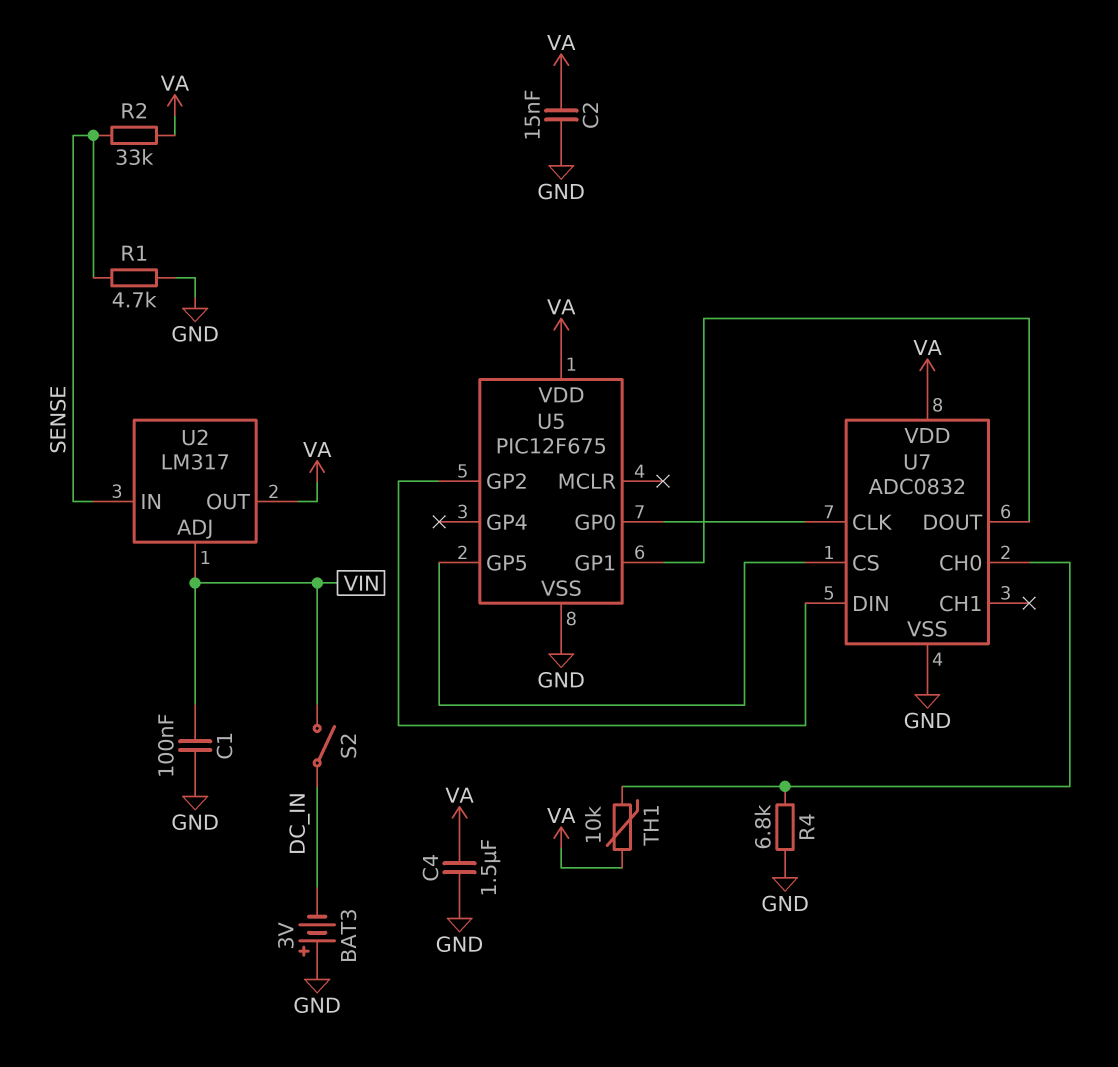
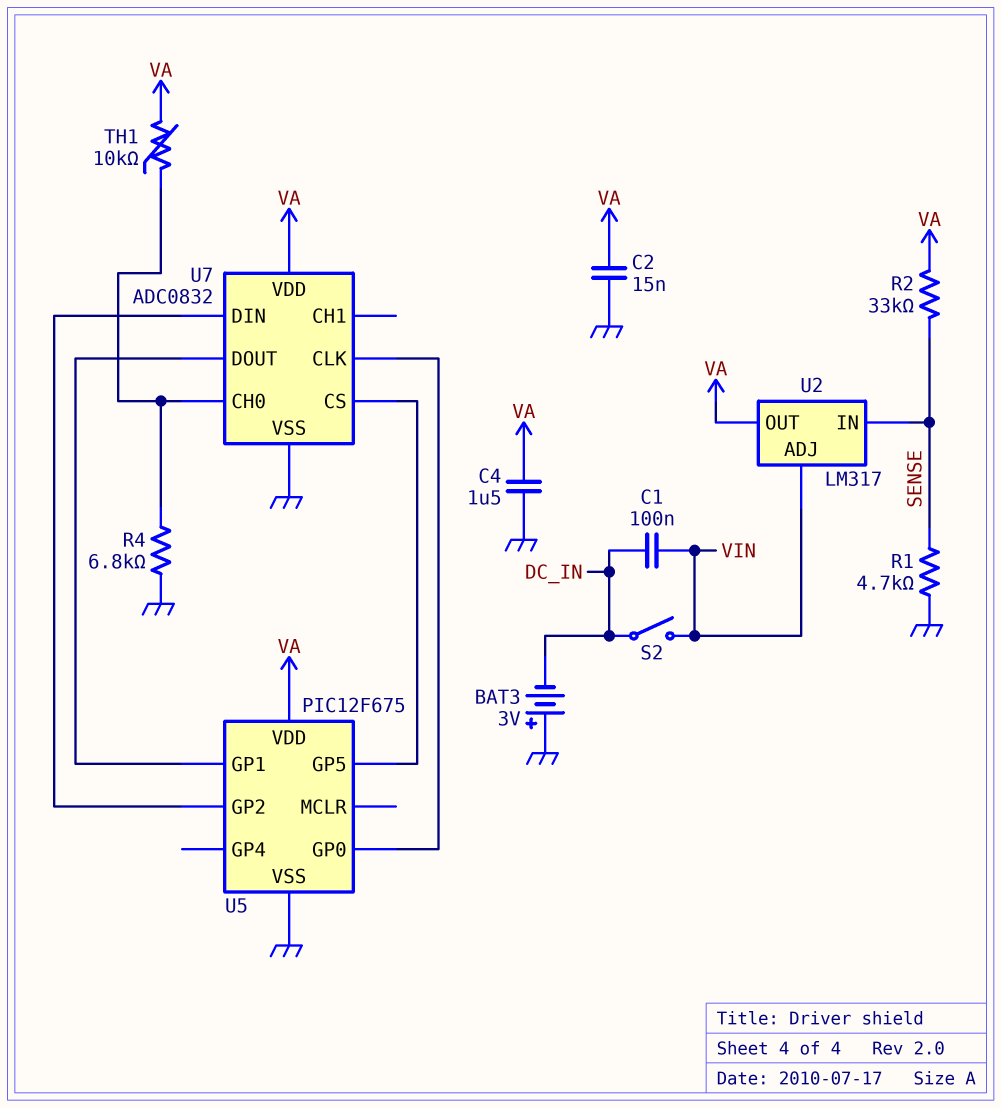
C1: 100nF (GND, VIN) -> 100nF (DC_IN, VIN)

